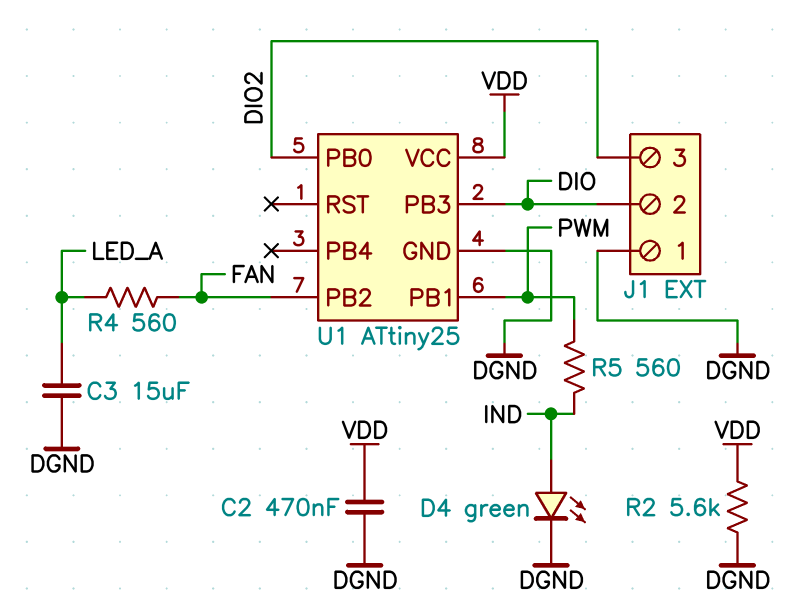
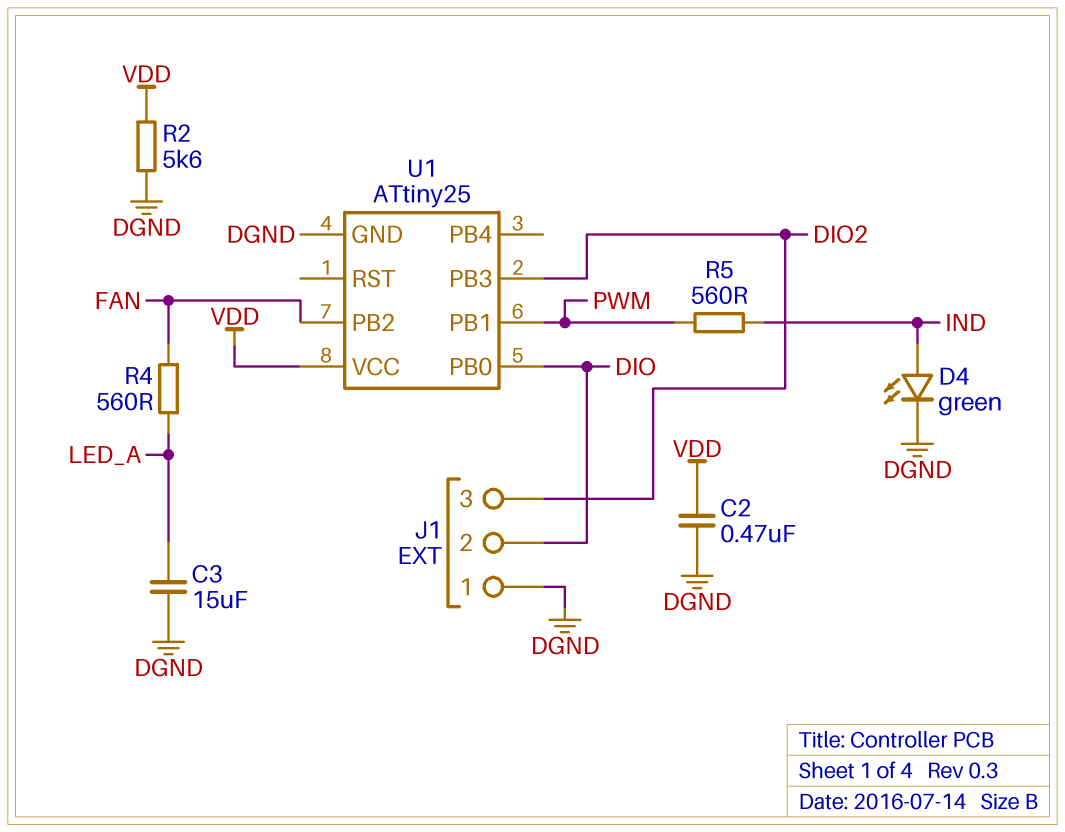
U1 pin PB0: DIO2 -> DIO
U1 pin PB3: DIO -> DIO2

